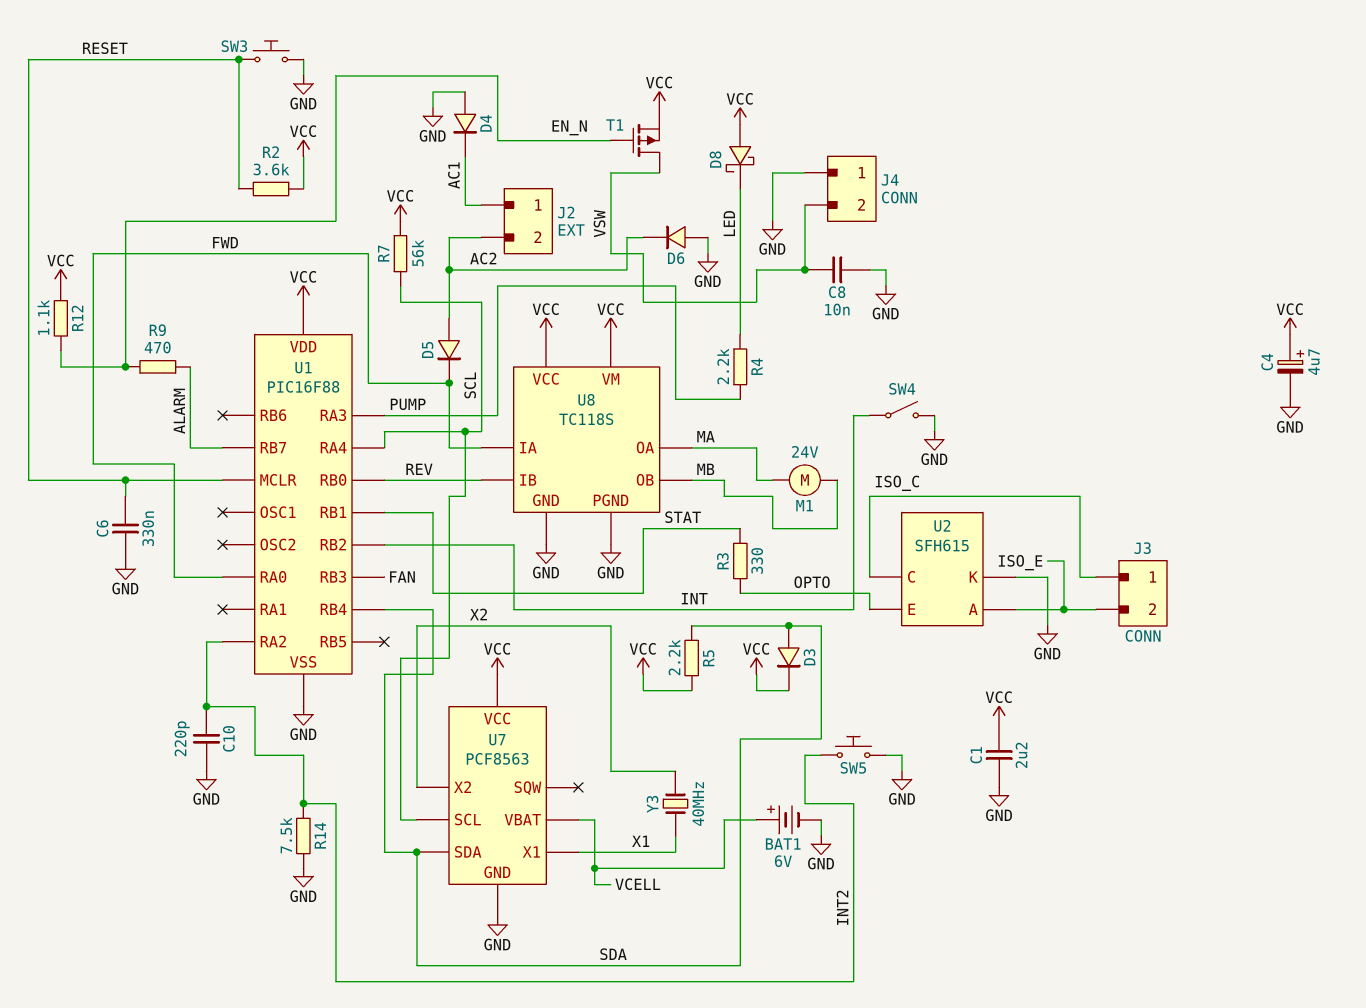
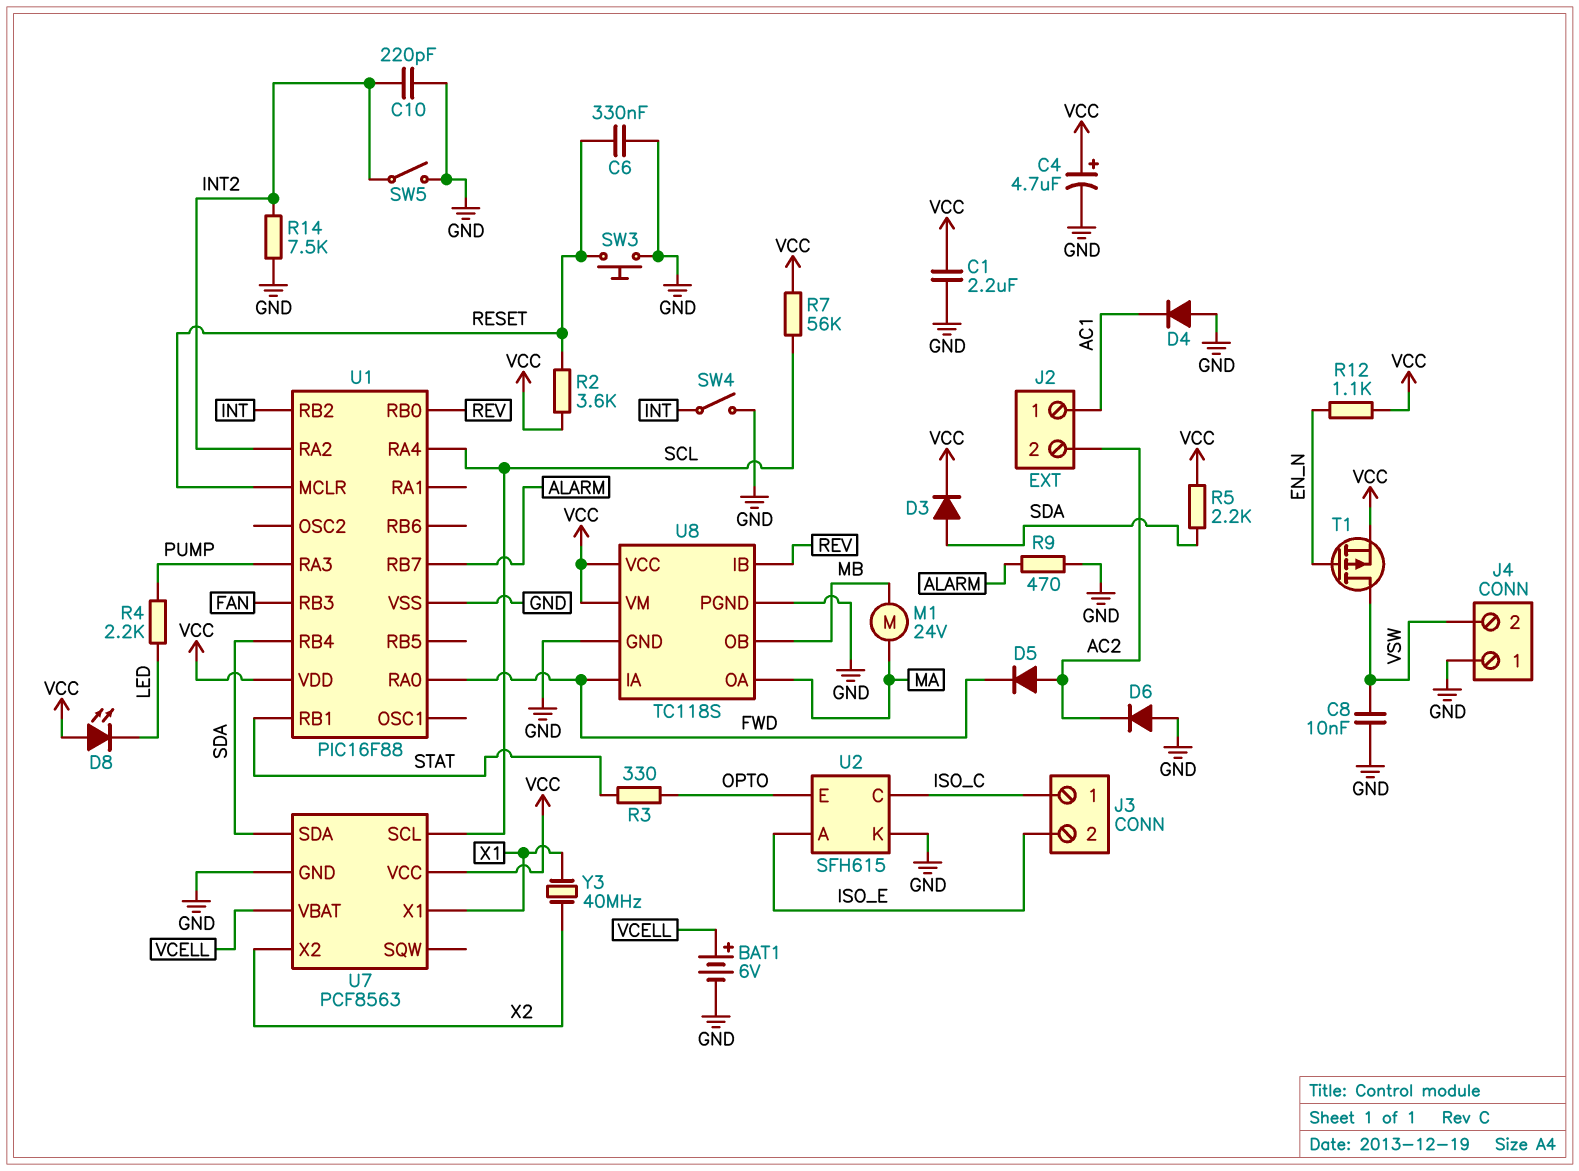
D8: schottky (A VCC, K LED) -> LED (A VCC, K LED)
R9: 470 (ALARM, EN_N) -> 470 (ALARM, GND)
SW5: button (GND, INT2) -> switch (GND, INT2)

